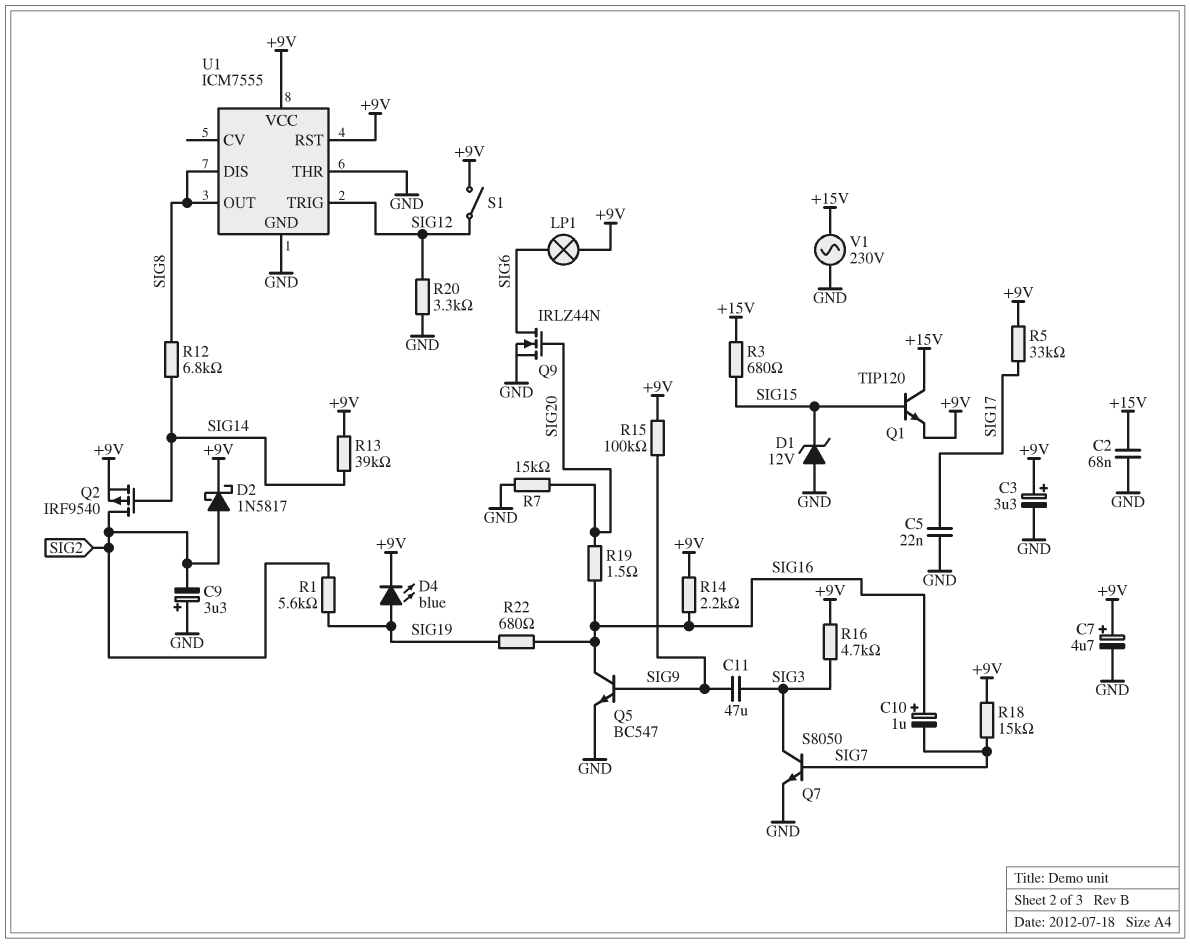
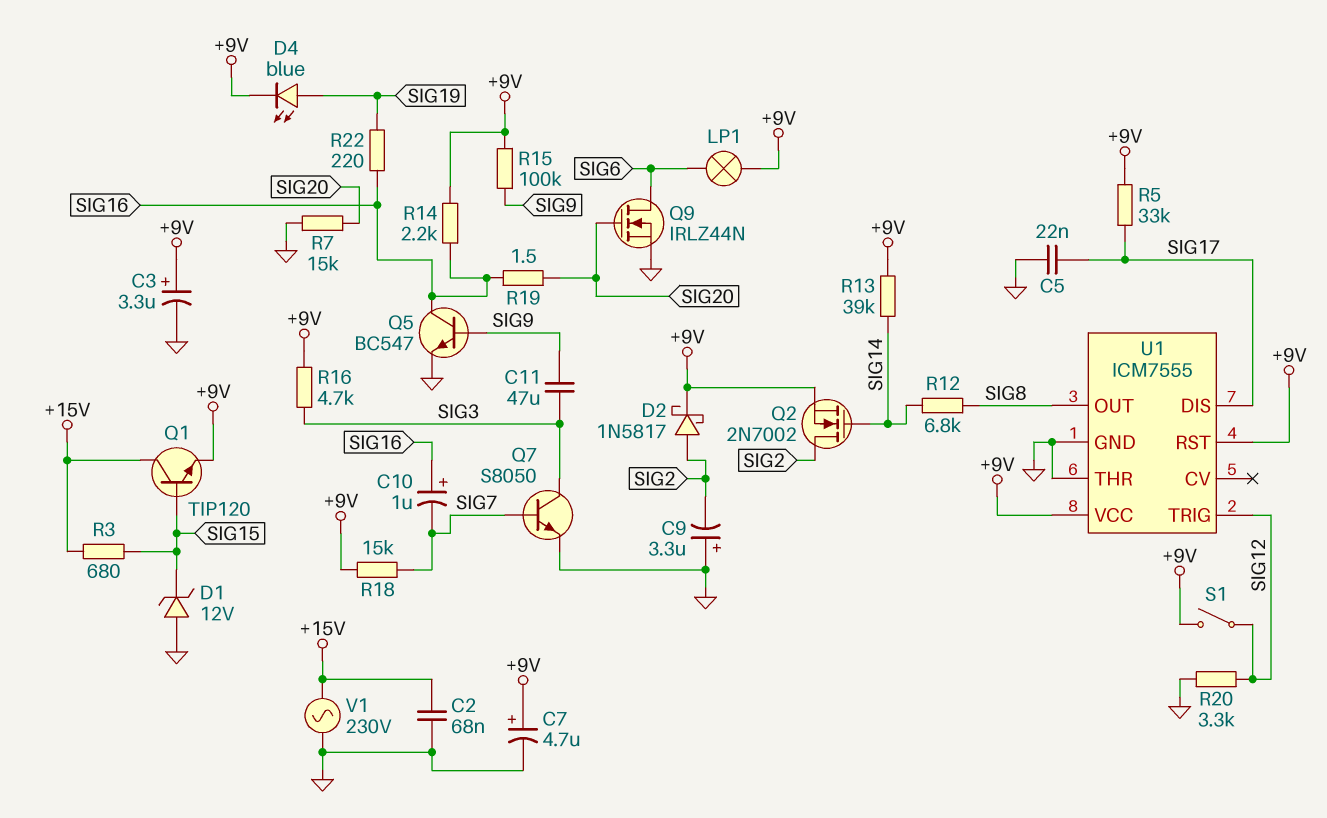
Q2: PMOS IRF9540 (G SIG14, D SIG2, S +9V) -> NMOS 2N7002 (G SIG14, D SIG2, S +9V)
R1: 5.6k (SIG2, SIG19) -> none
R22: 680 (SIG16, SIG19) -> 220 (SIG16, SIG19)
U1 pin DIS: SIG8 -> SIG17

